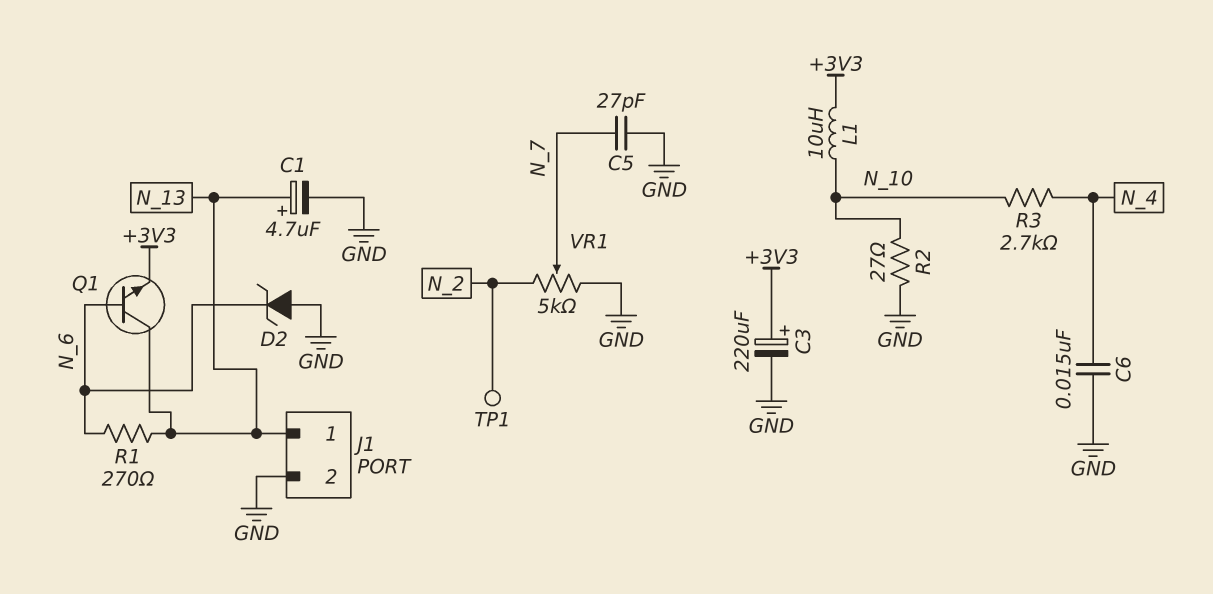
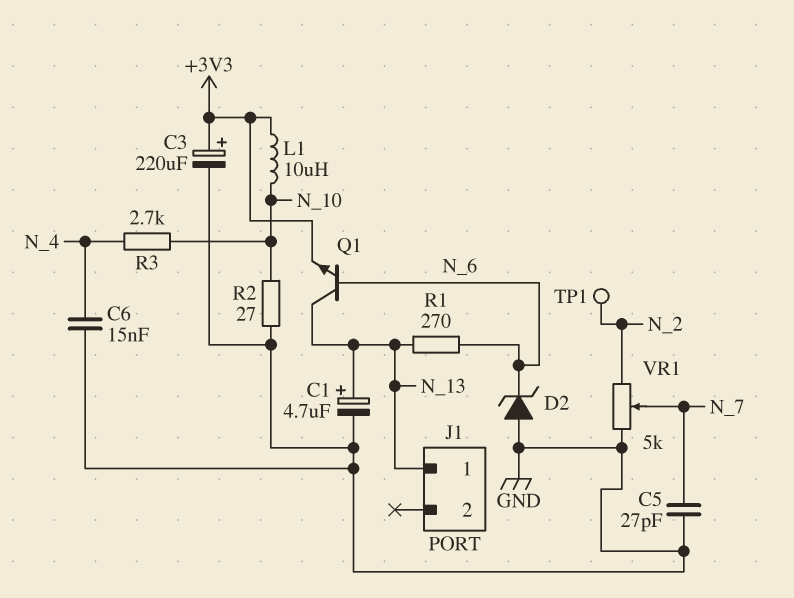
J1 pin 2: GND -> none

